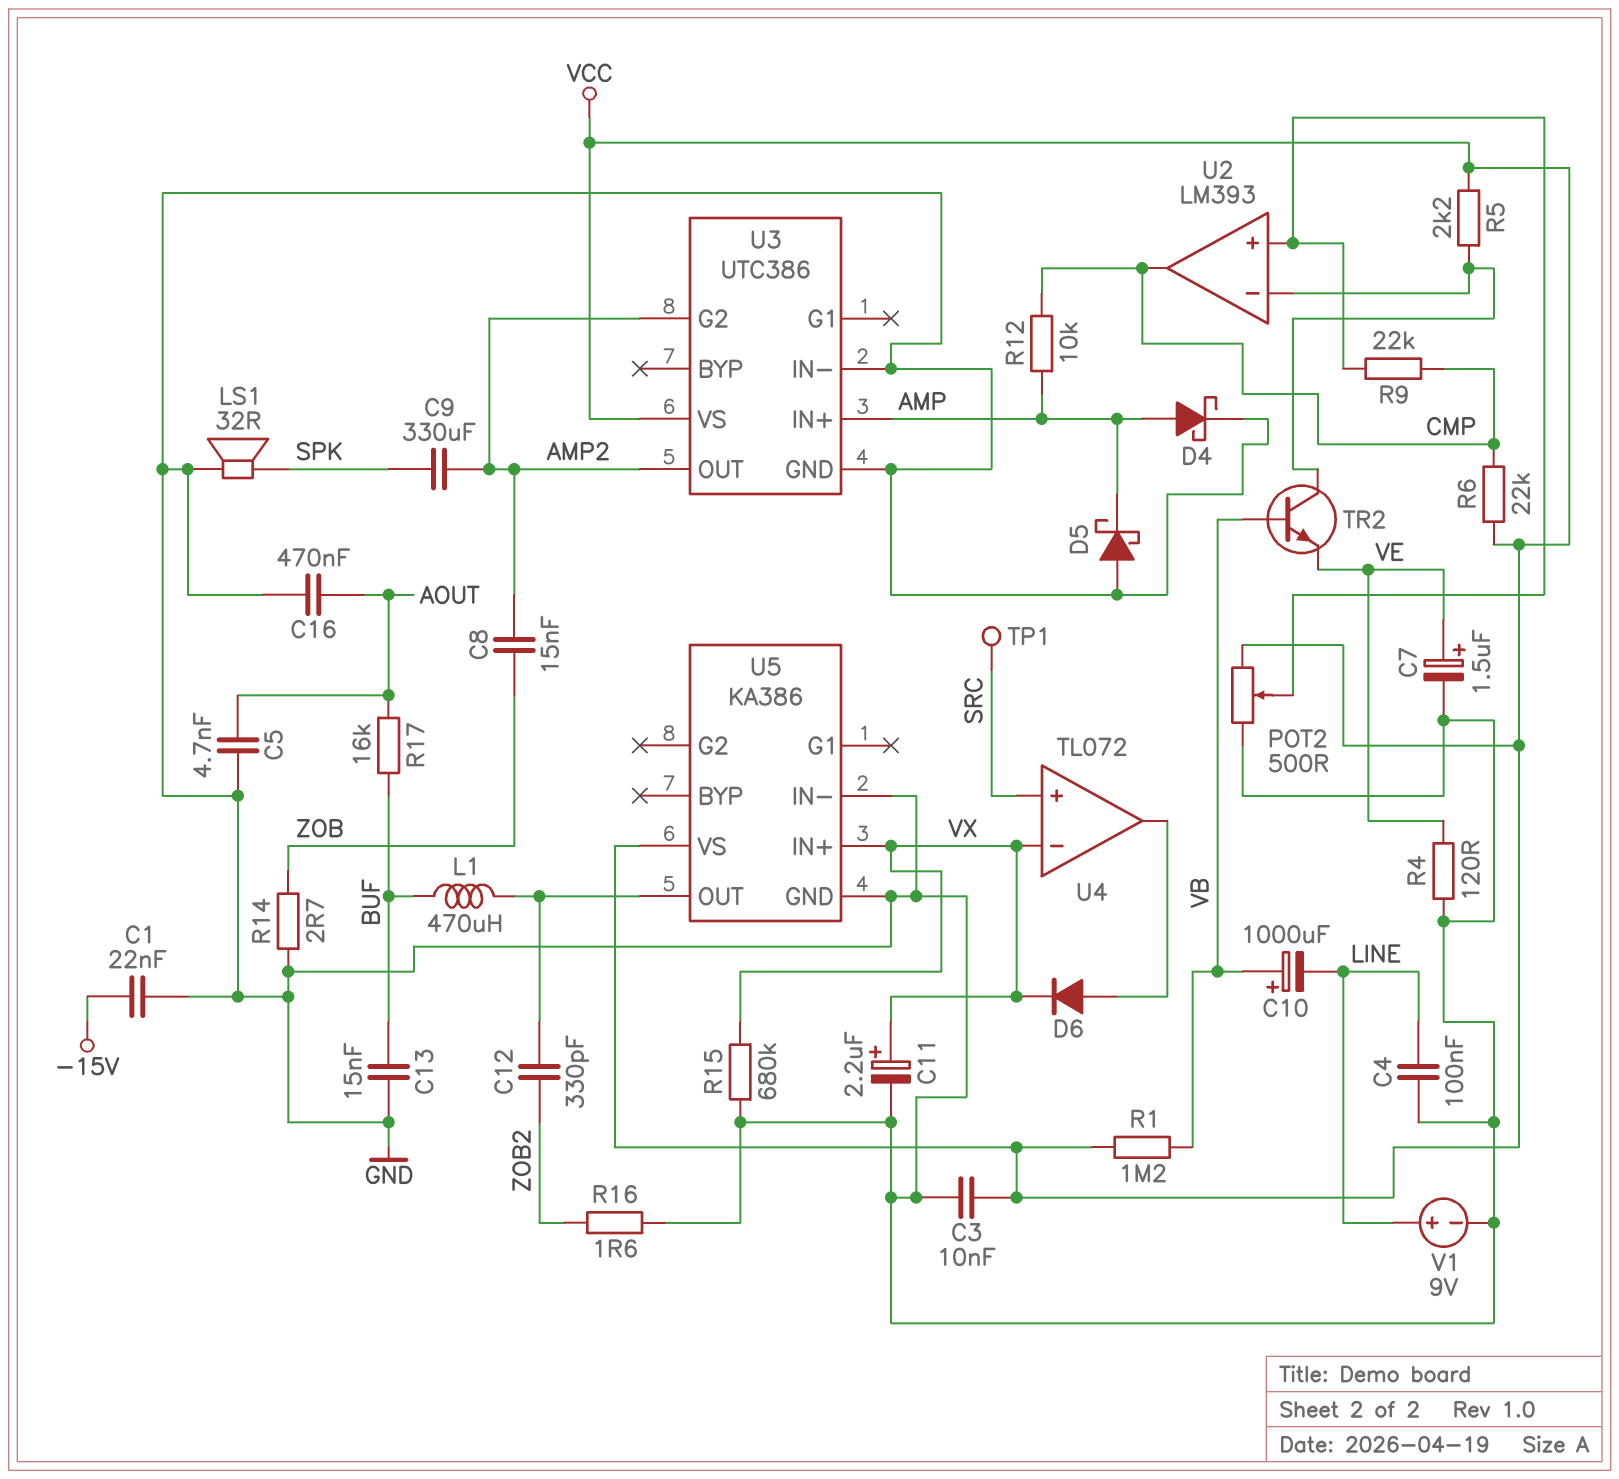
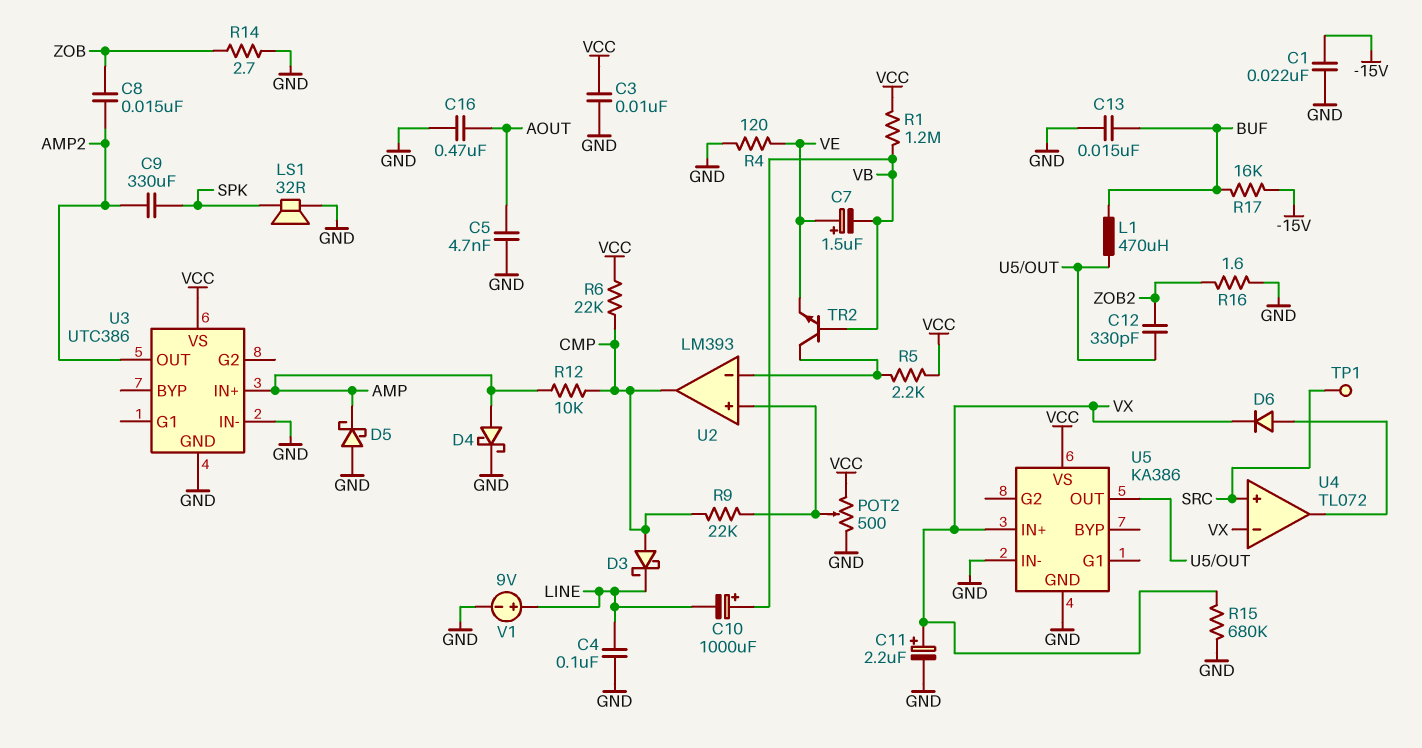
C7: 1.5uF (plus VE, minus GND) -> 1.5uF (plus VE, minus VB)
D3: none -> schottky (A CMP, K LINE)
R17: 16k (AOUT, BUF) -> 16k (-15V, BUF)
U3 pin G2: AMP2 -> none

